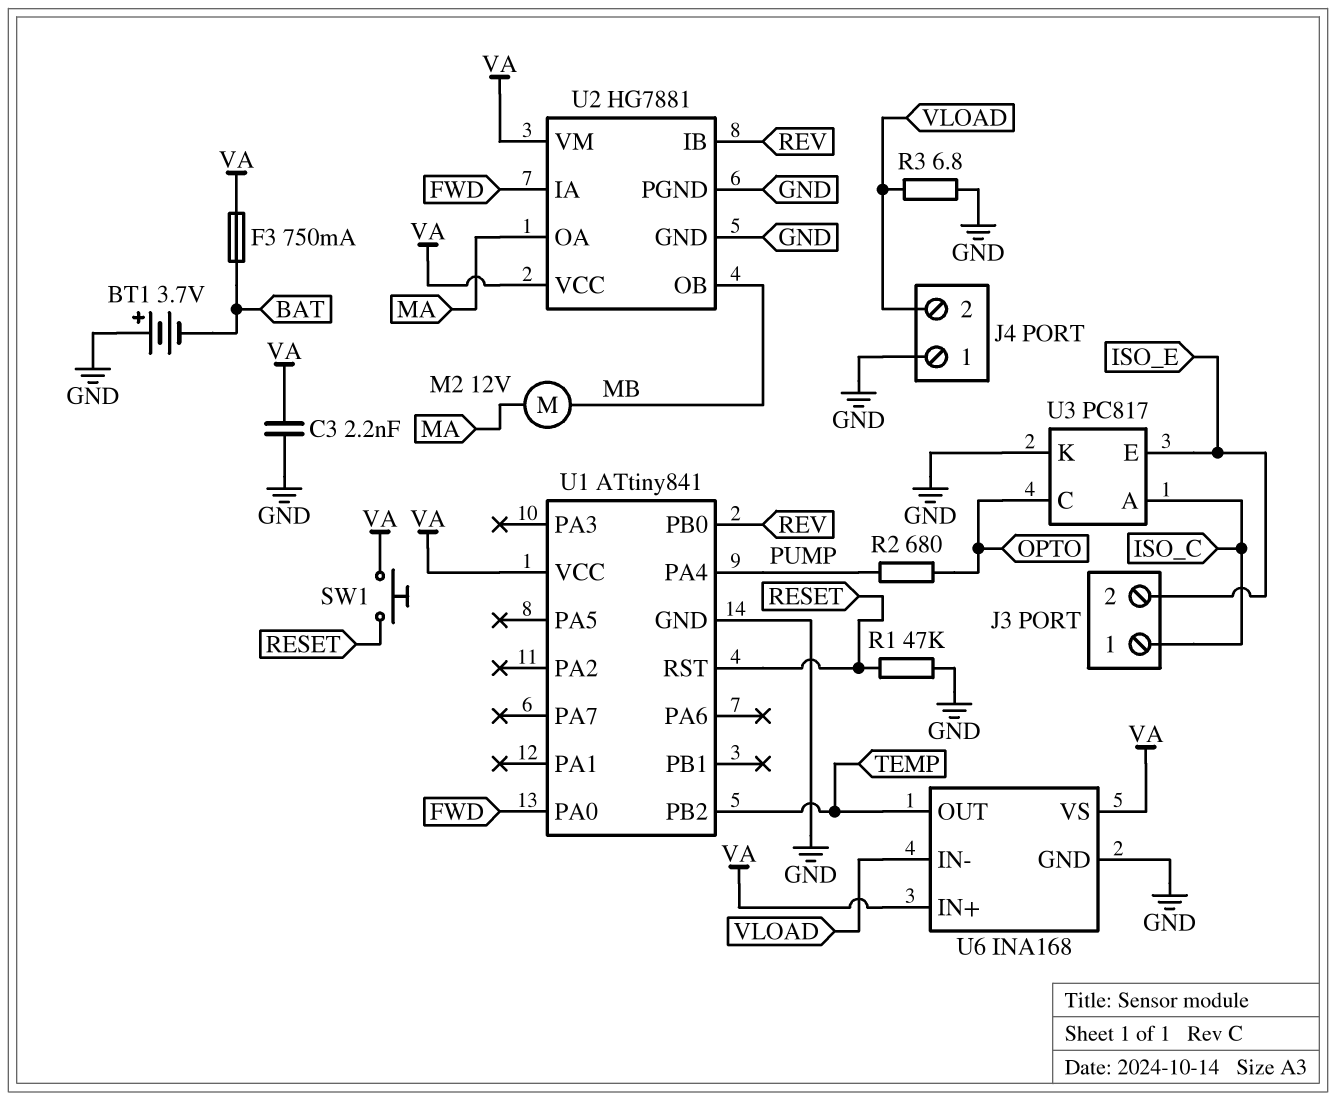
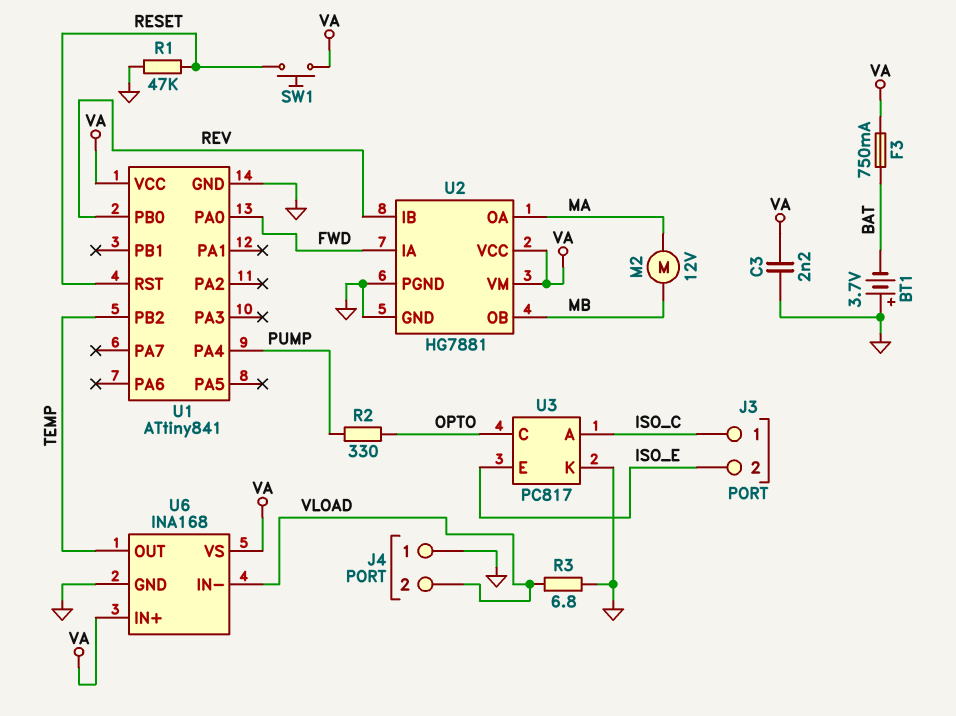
R2: 680 (OPTO, PUMP) -> 330 (OPTO, PUMP)

